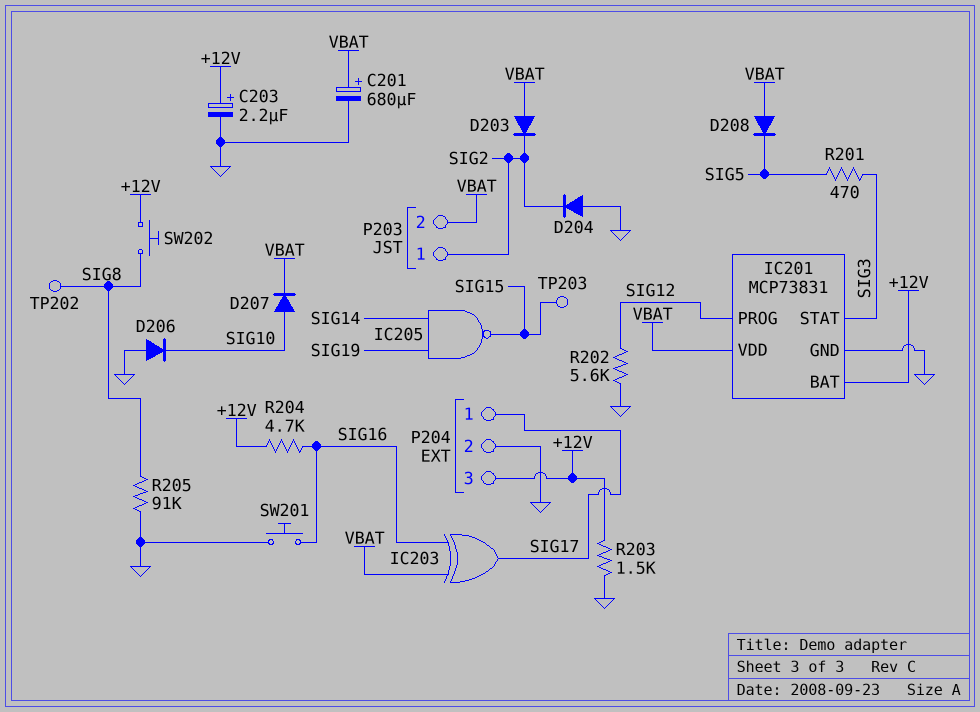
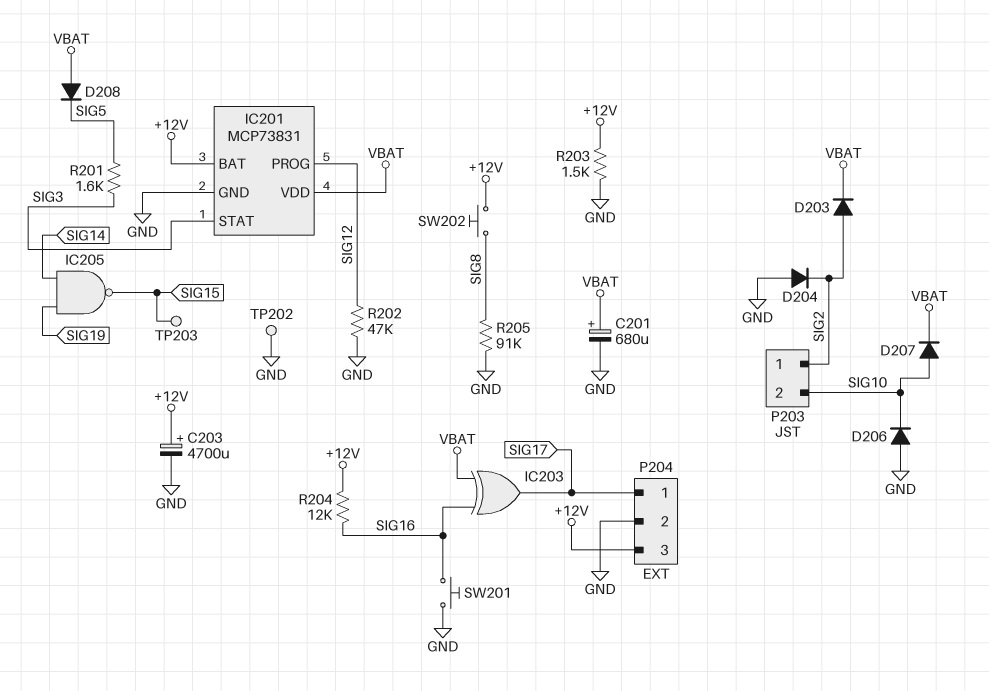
C203: 2.2uF (plus +12V, minus GND) -> 4700uF (plus +12V, minus GND)
D203: diode (A VBAT, K SIG2) -> diode (A SIG2, K VBAT)
P203 pin 2: VBAT -> SIG10
R201: 470 (SIG3, SIG5) -> 1.6k (SIG3, SIG5)
R202: 5.6k (GND, SIG12) -> 47k (GND, SIG12)
R204: 4.7k (+12V, SIG16) -> 12k (+12V, SIG16)
TP202: test point (SIG8) -> test point (GND)

